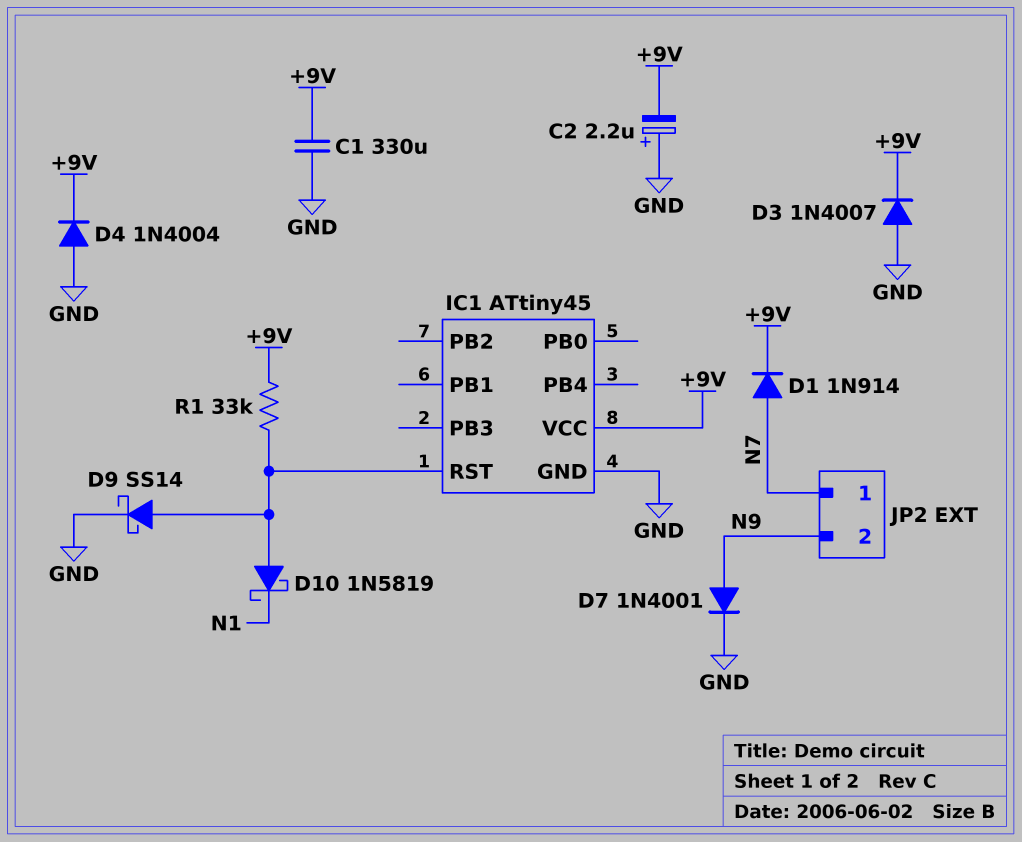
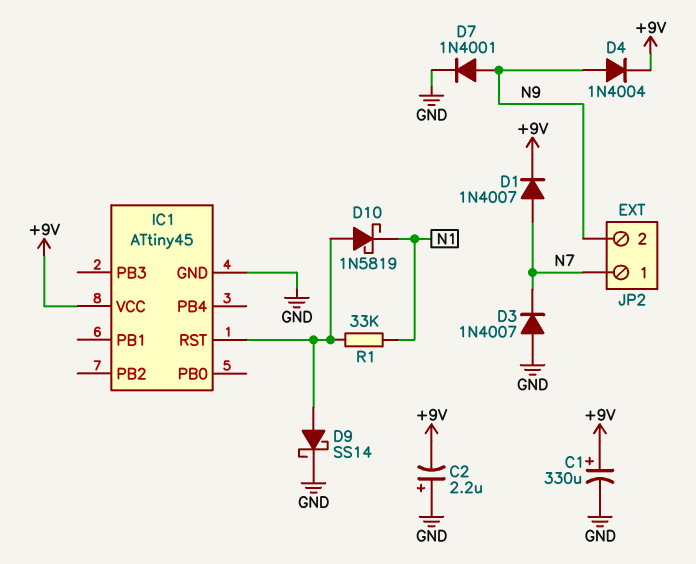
C1: 330uF (+9V, GND) -> 330uF (plus +9V, minus GND)
D1: diode 1N914 (A N7, K +9V) -> diode 1N4007 (A N7, K +9V)
D3: diode 1N4007 (A GND, K +9V) -> diode 1N4007 (A GND, K N7)
D4: diode 1N4004 (A GND, K +9V) -> diode 1N4004 (A N9, K +9V)
R1: 33k (+9V, IC1/RST) -> 33k (IC1/RST, N1)

